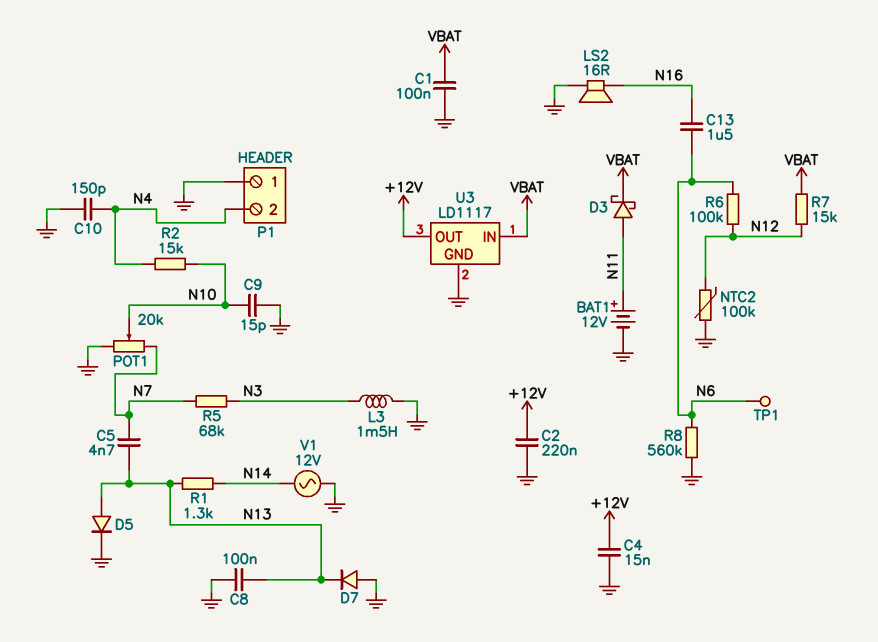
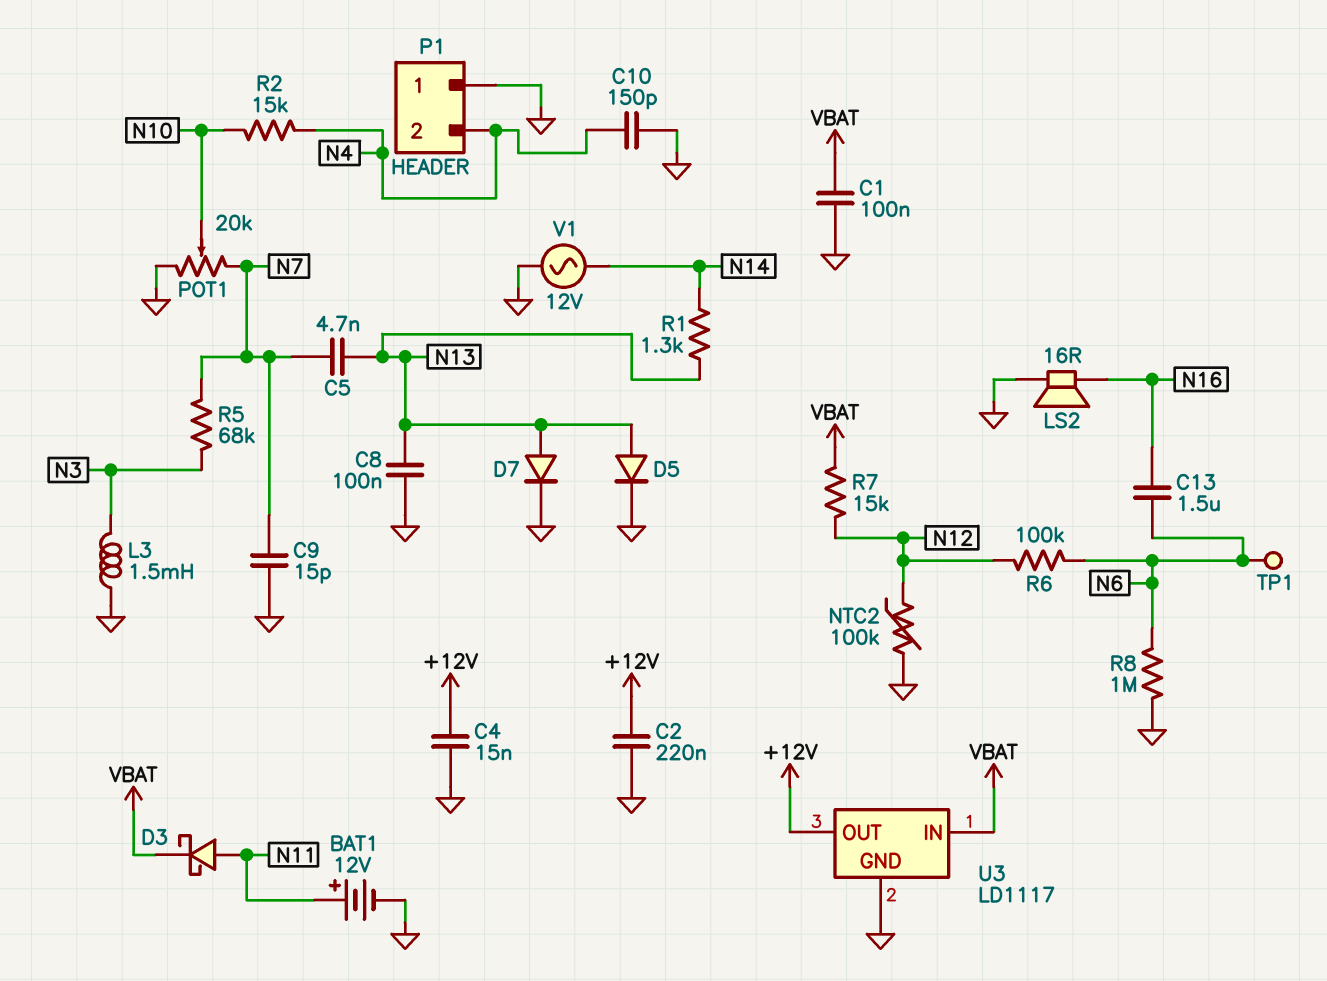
C9: 15pF (GND, N10) -> 15pF (GND, N7)
D7: diode (A GND, K N13) -> diode (A N13, K GND)
R8: 560k (GND, N6) -> 1M (GND, N6)

